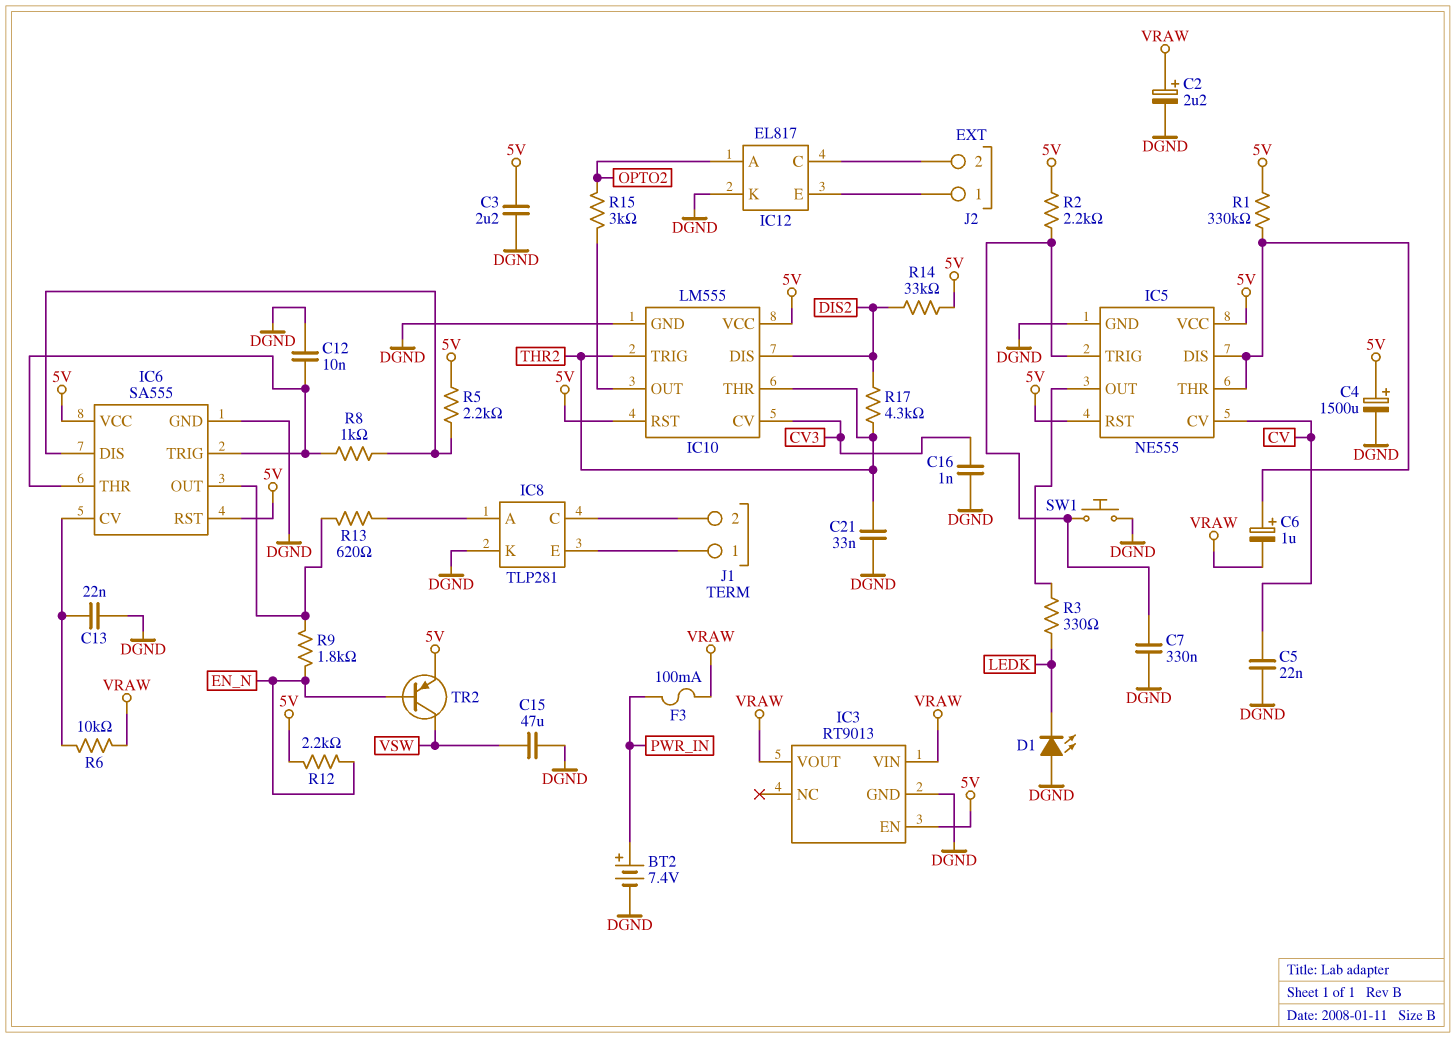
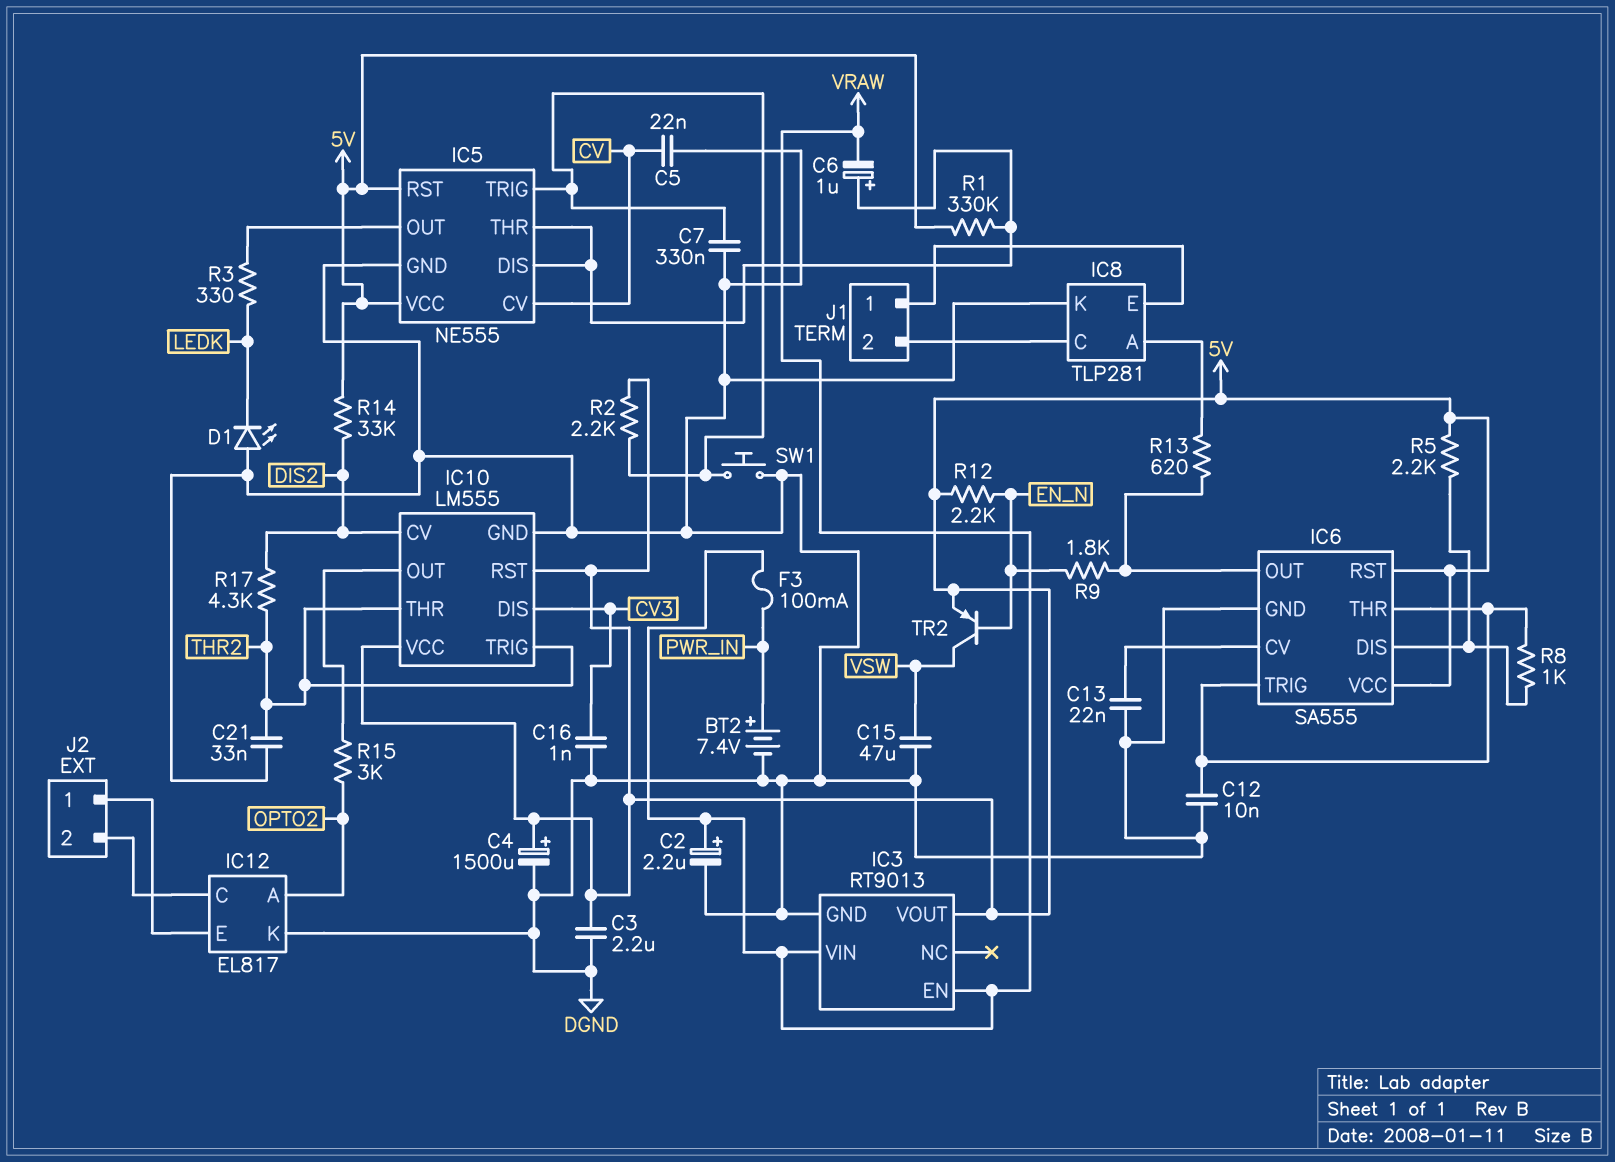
IC3 pin EN: 5V -> VRAW
IC3 pin VOUT: VRAW -> 5V
IC10 pin CV: CV3 -> DIS2
IC10 pin DIS: DIS2 -> CV3
R6: 10k (IC6/CV, VRAW) -> none

